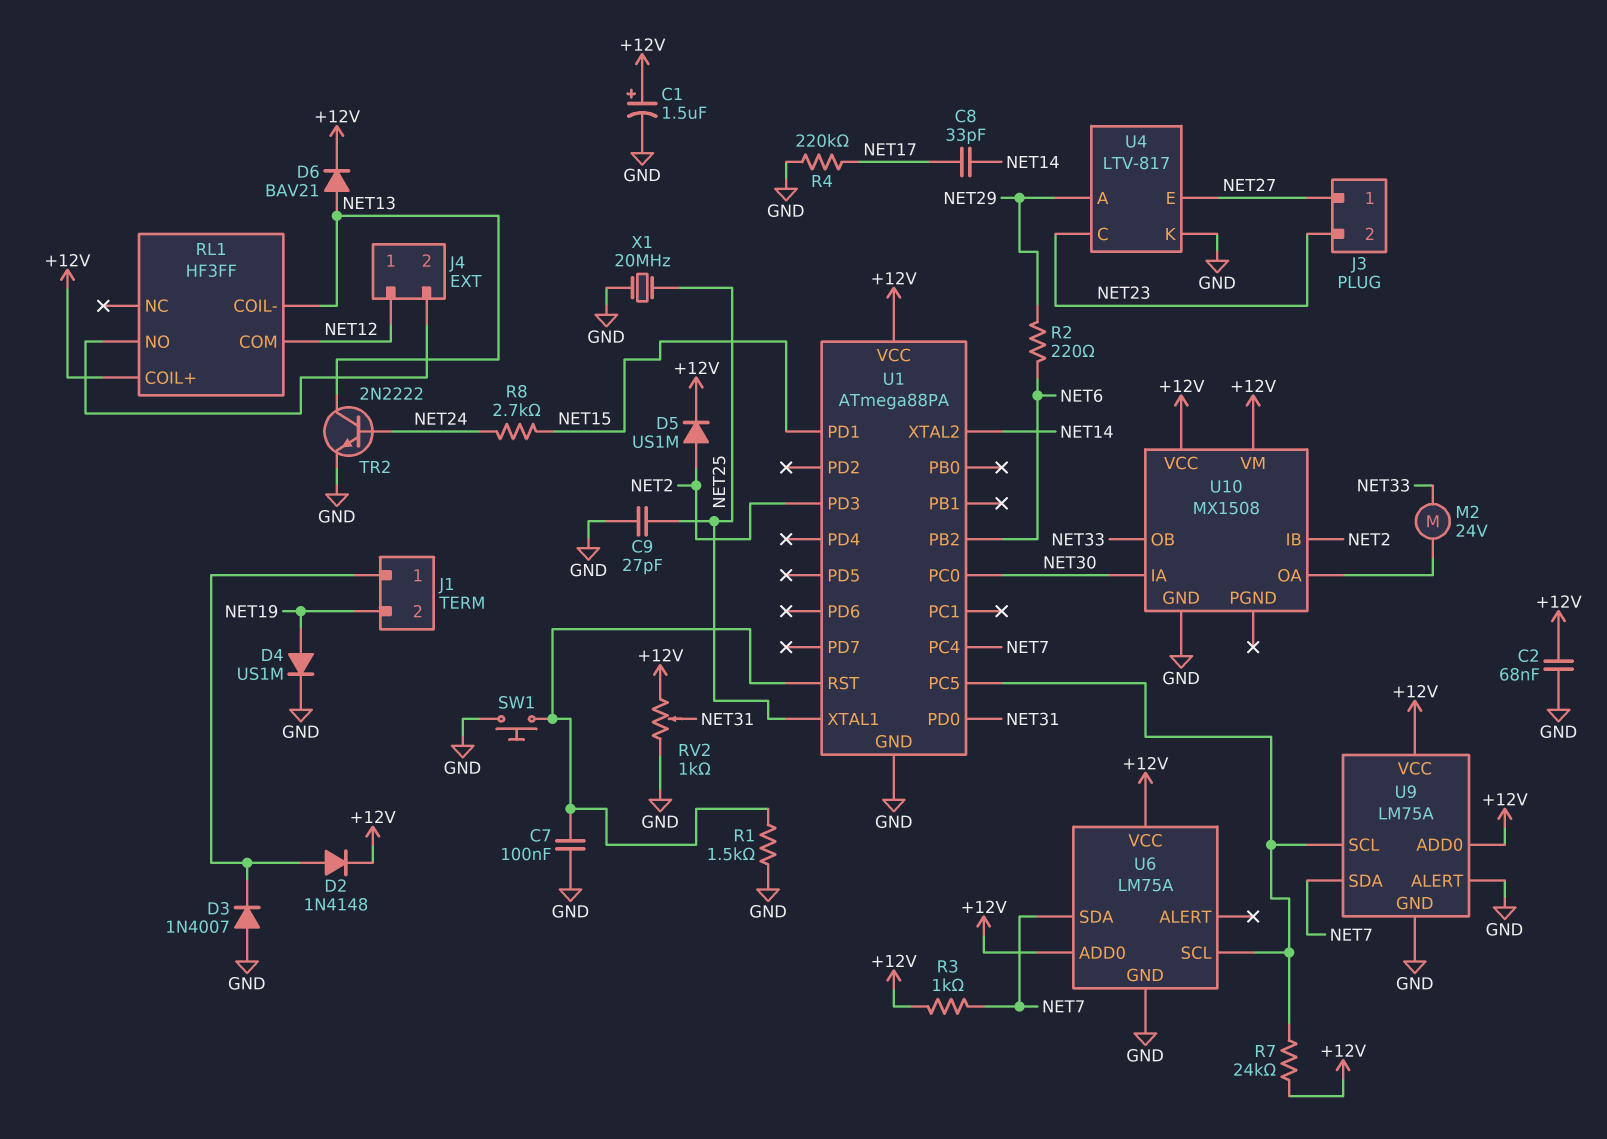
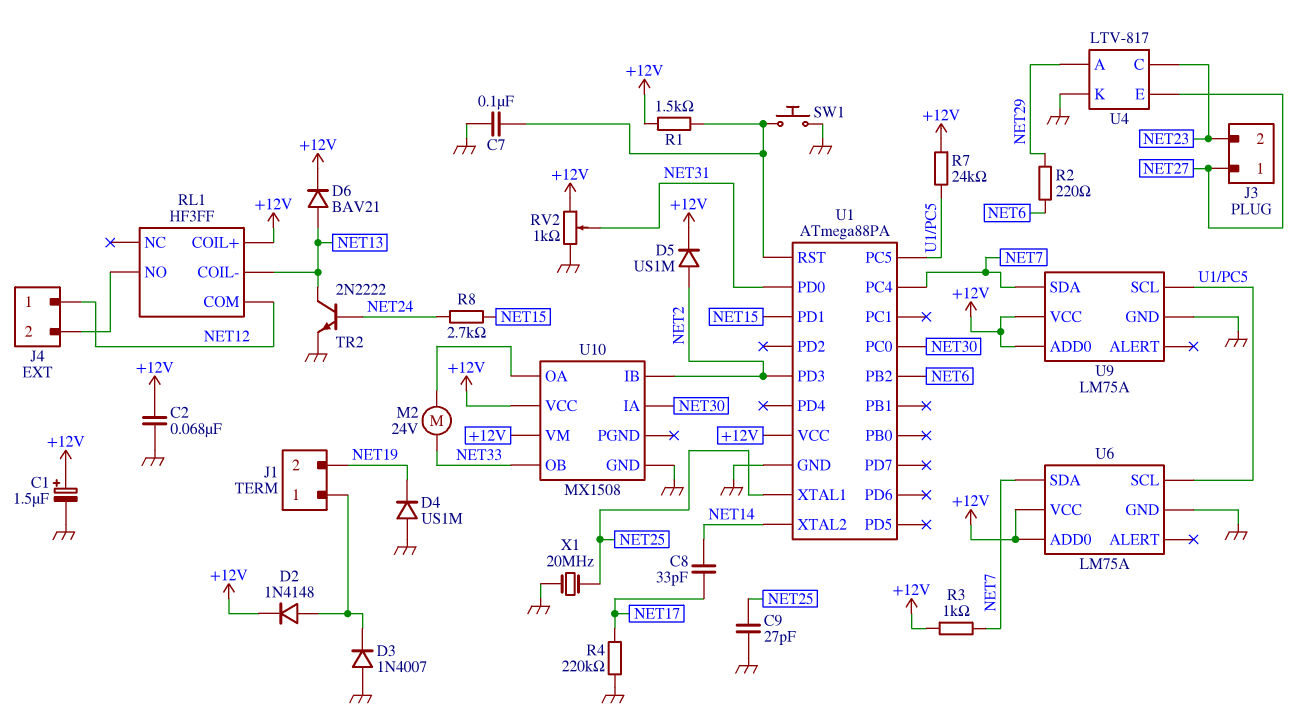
D4: diode US1M (A NET19, K GND) -> diode US1M (A GND, K NET19)
R1: 1.5k (GND, U1/RST) -> 1.5k (+12V, U1/RST)
U9 pin ALERT: GND -> none

